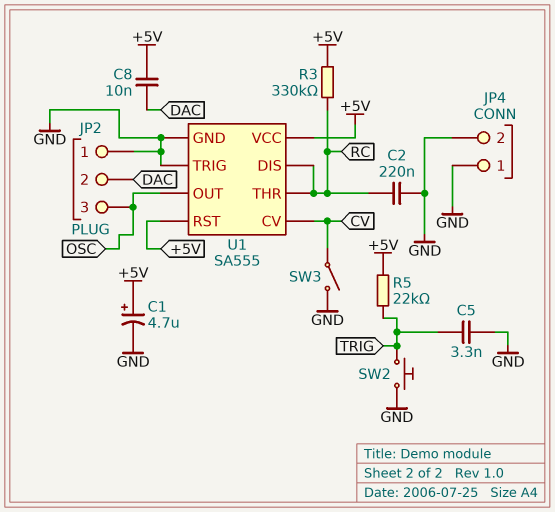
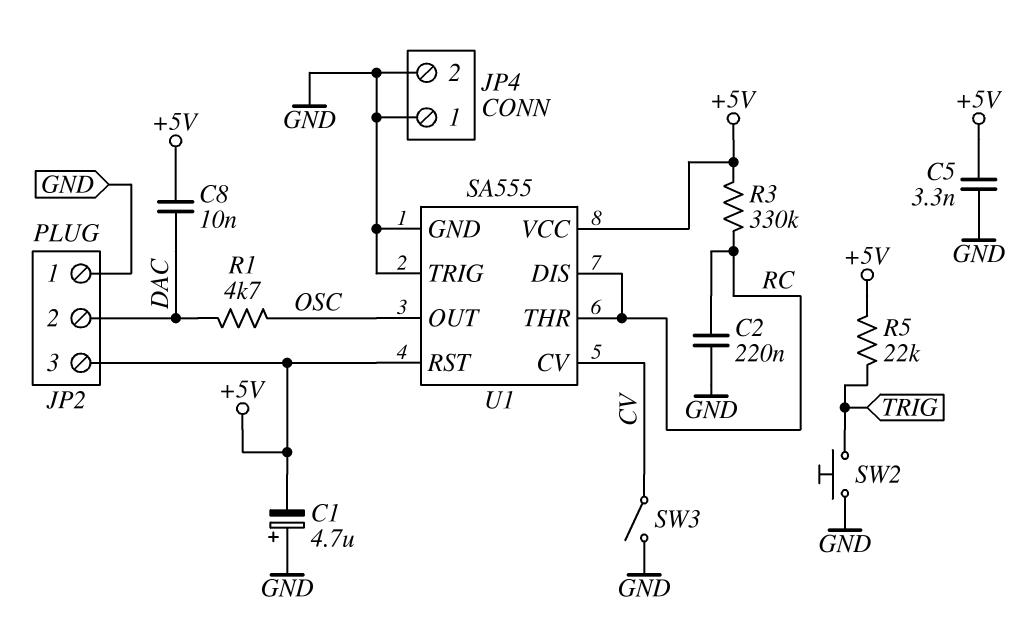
C1: 4.7uF (plus +5V, minus GND) -> 4.7uF (plus GND, minus +5V)
C5: 3.3nF (GND, TRIG) -> 3.3nF (+5V, GND)
JP2 pin 3: OSC -> +5V
R1: none -> 4.7k (DAC, OSC)

